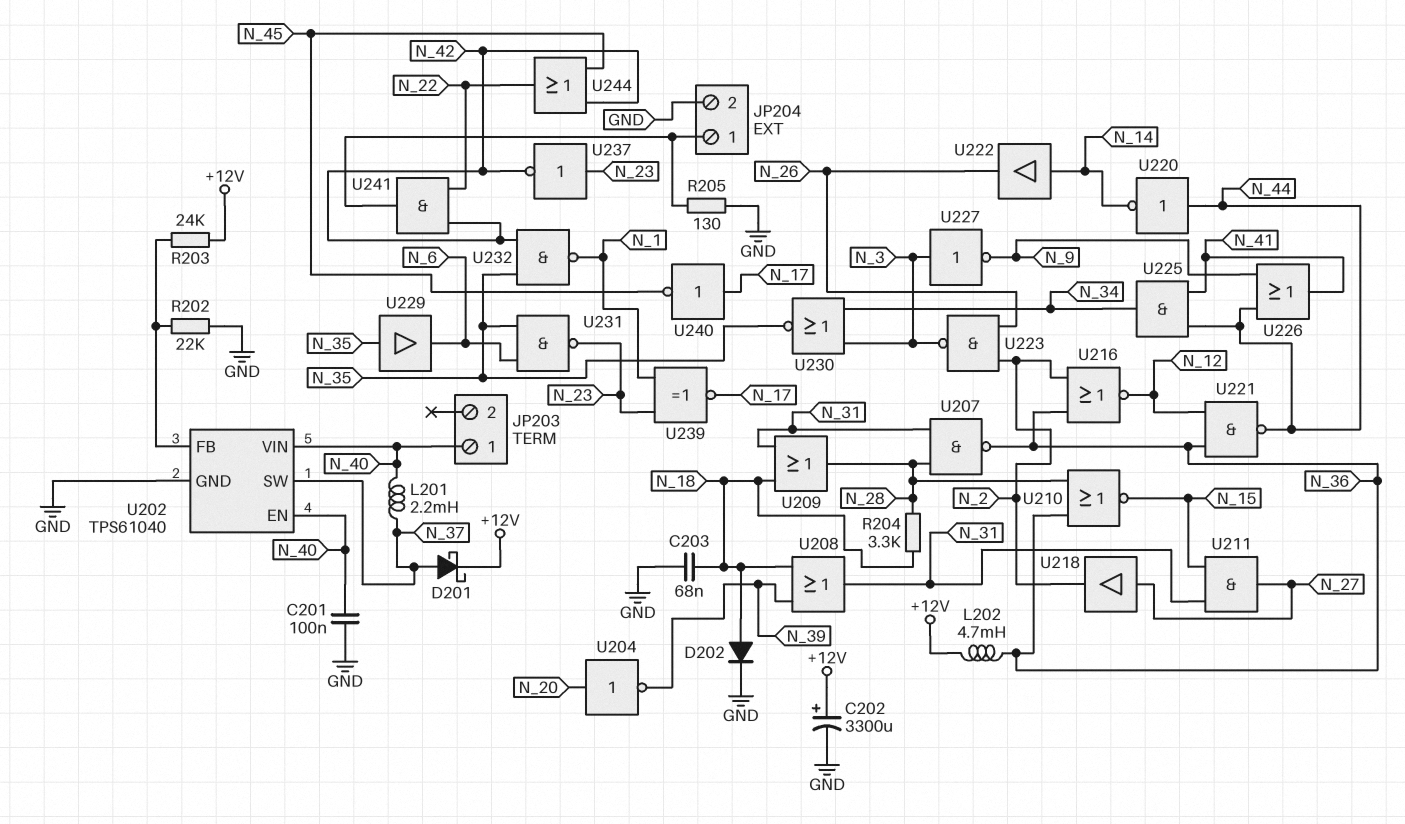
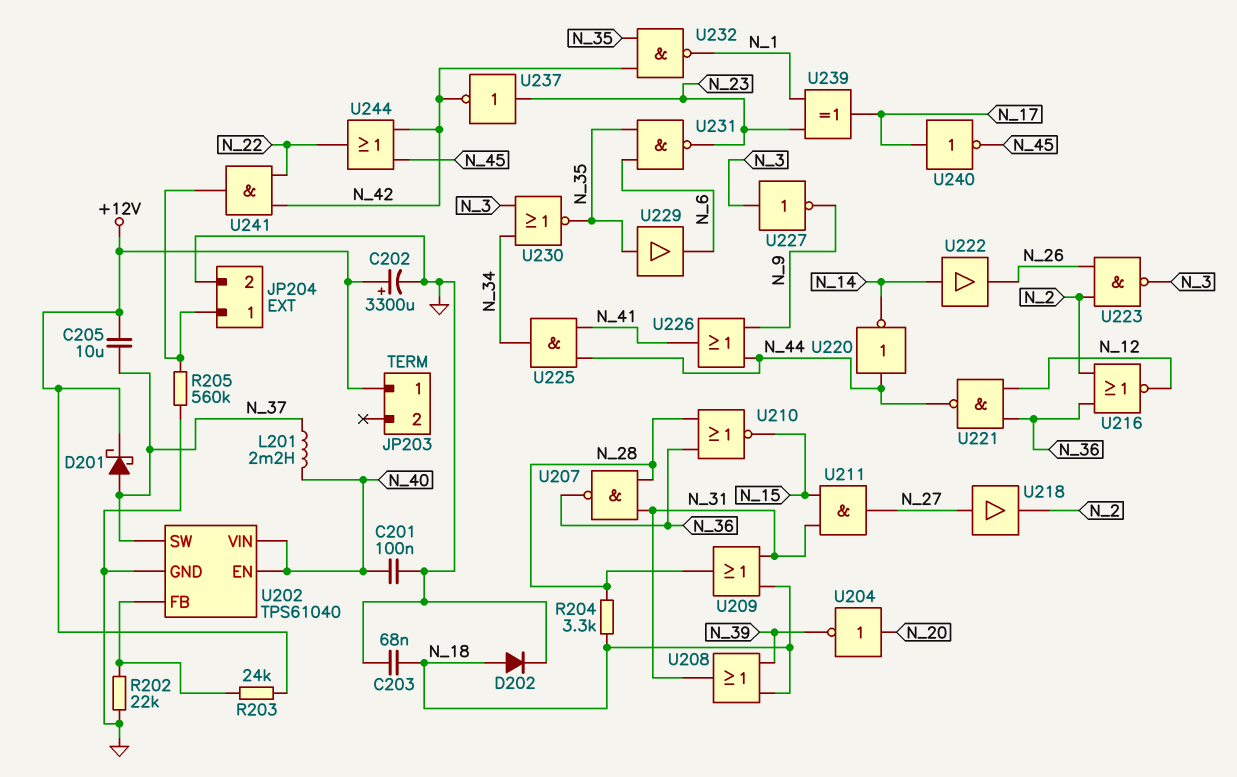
C205: none -> 10uF (+12V, N_37)
JP203 pin 1: N_40 -> +12V
L202: 4.7mH (+12V, N_36) -> none
R205: 130 (GND, JP204/1) -> 560k (GND, JP204/1)
U239: XNOR (in N_1, in N_23, out N_17) -> XOR (in N_1, in N_23, out N_17)

